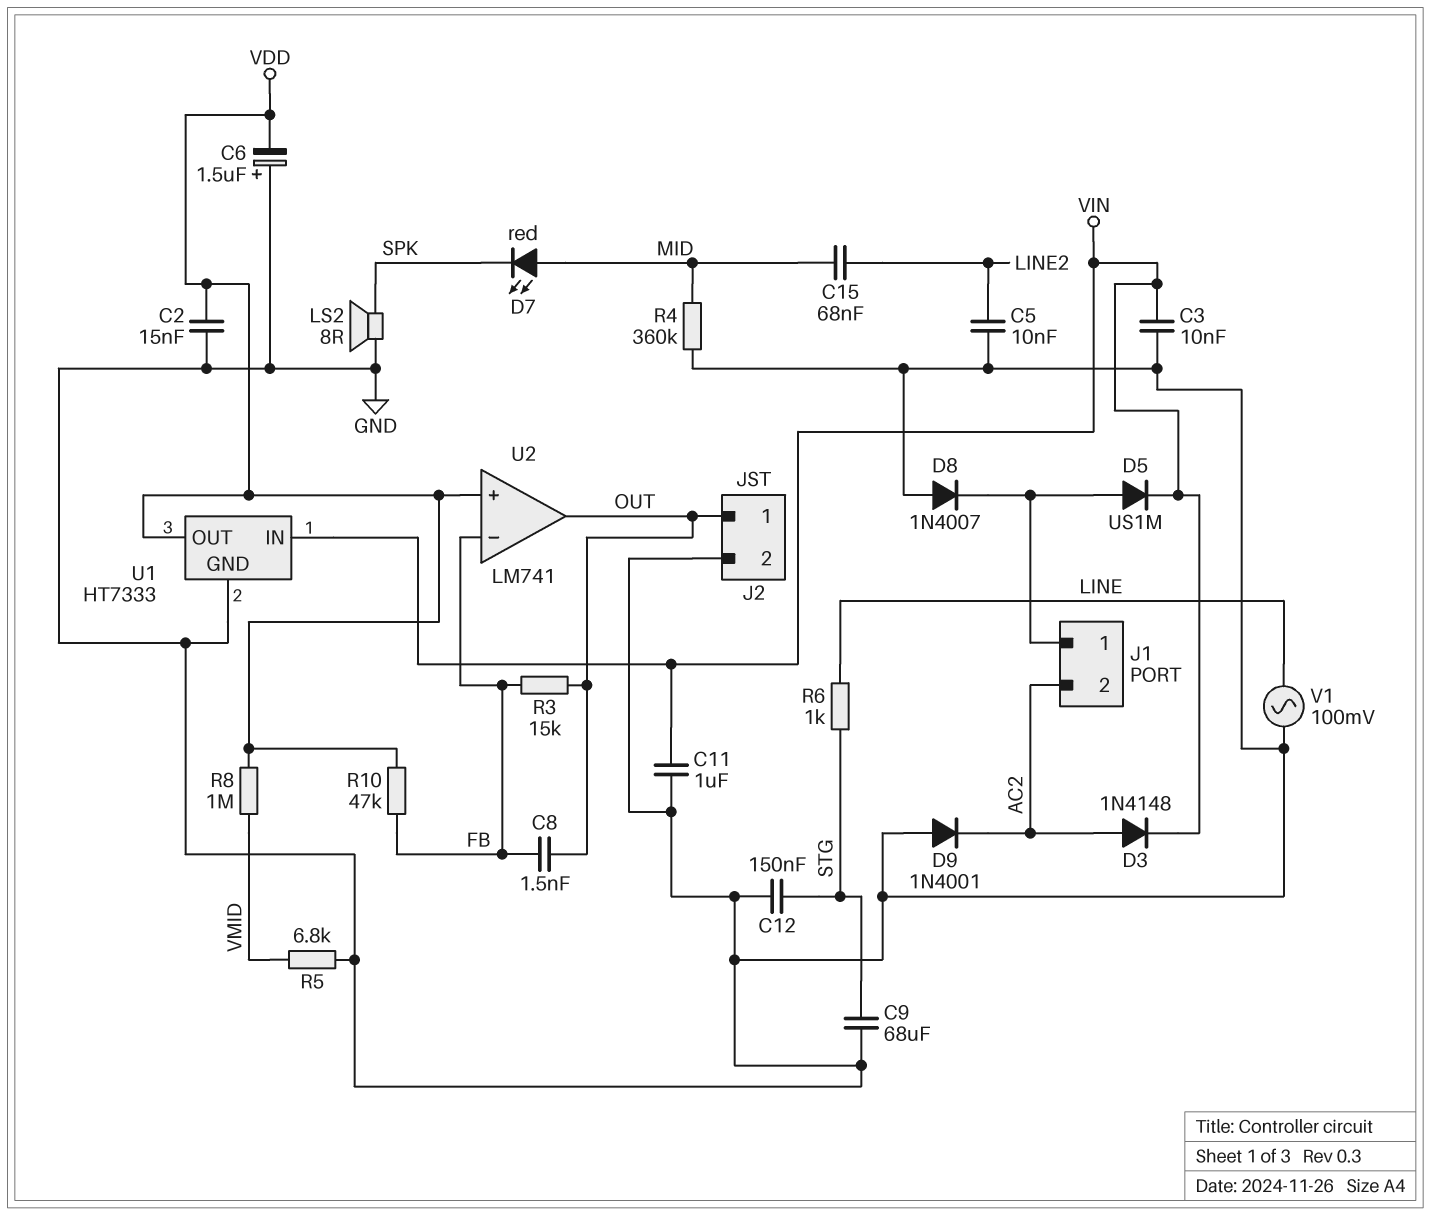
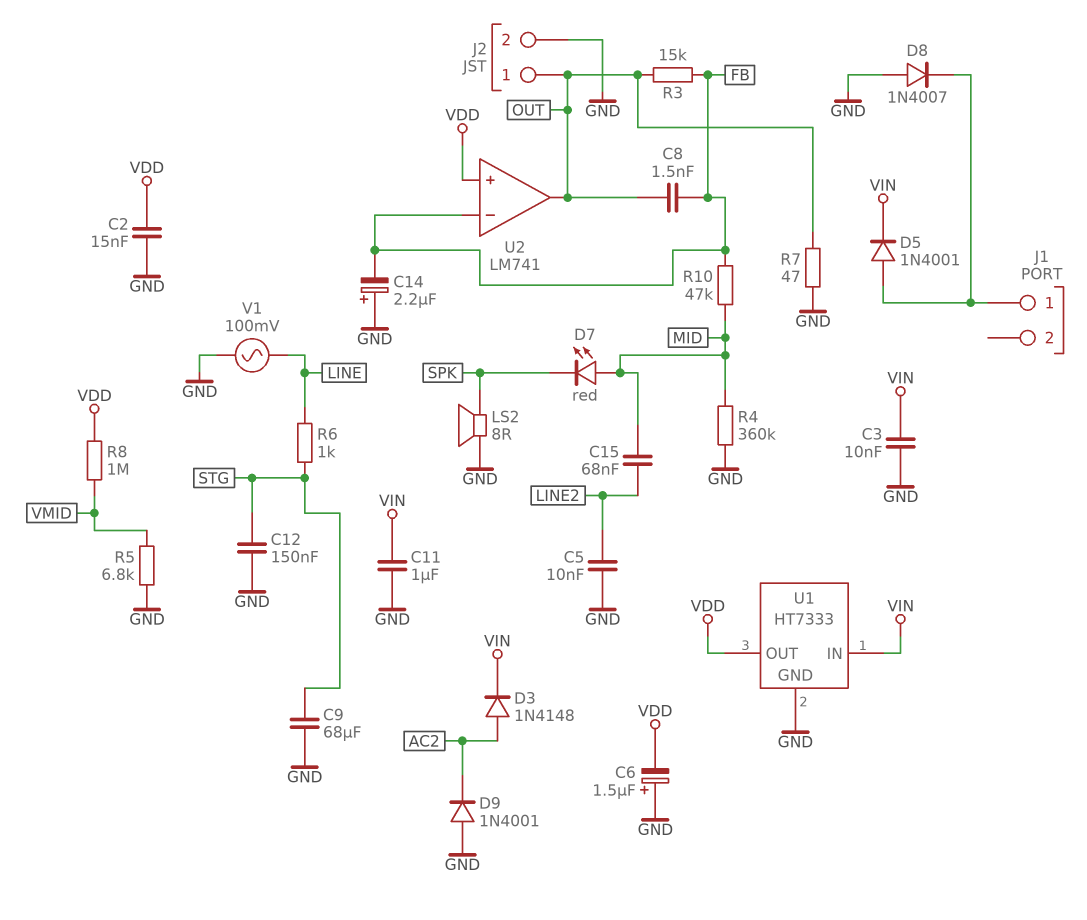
C14: none -> 2.2uF (plus GND, minus FB)
D5: diode US1M (A J1/1, K VIN) -> diode 1N4001 (A J1/1, K VIN)
J1 pin 2: AC2 -> none
R7: none -> 47 (GND, OUT)
R10: 47k (FB, VDD) -> 47k (FB, MID)

